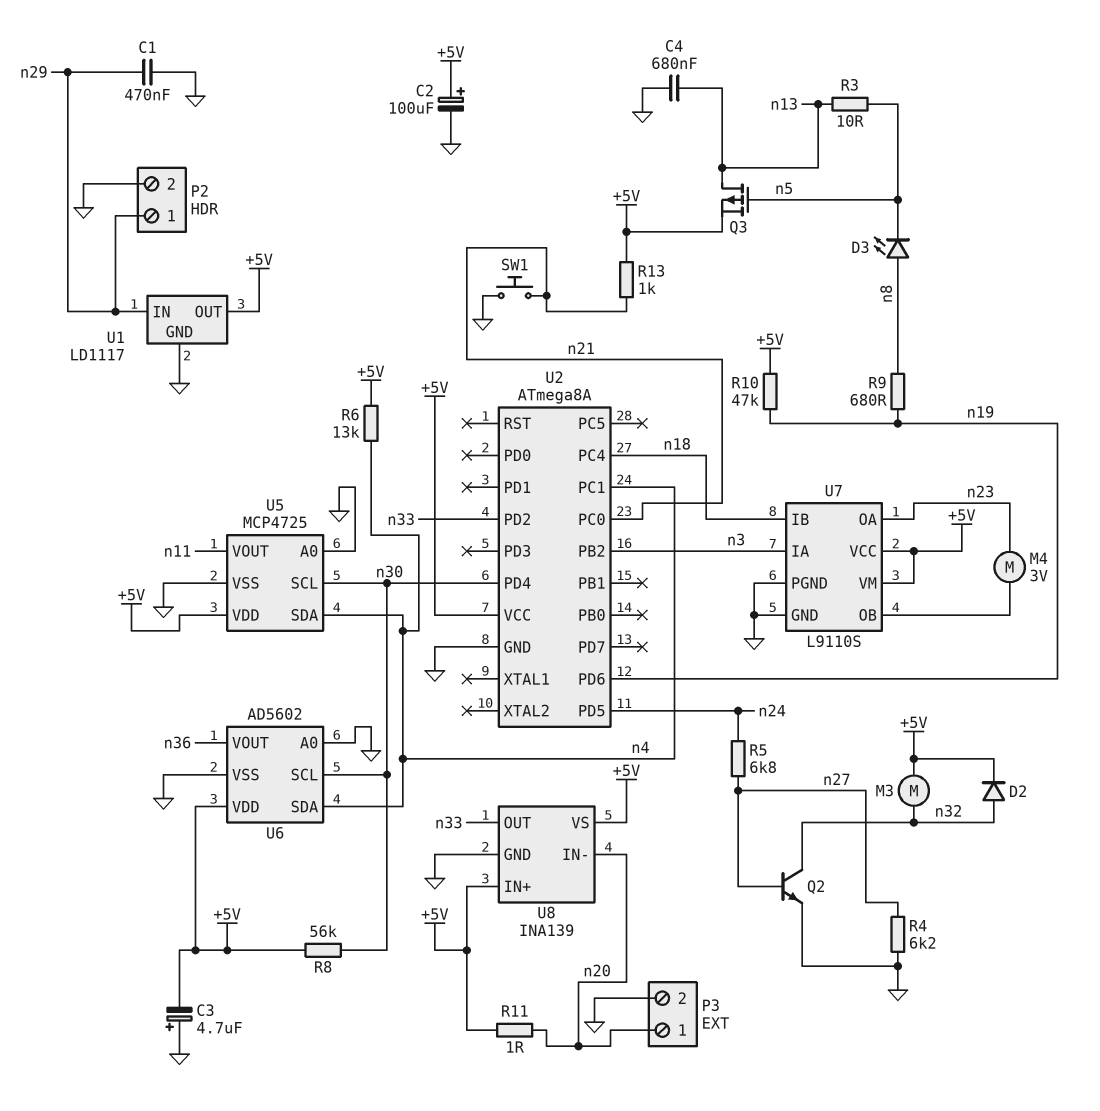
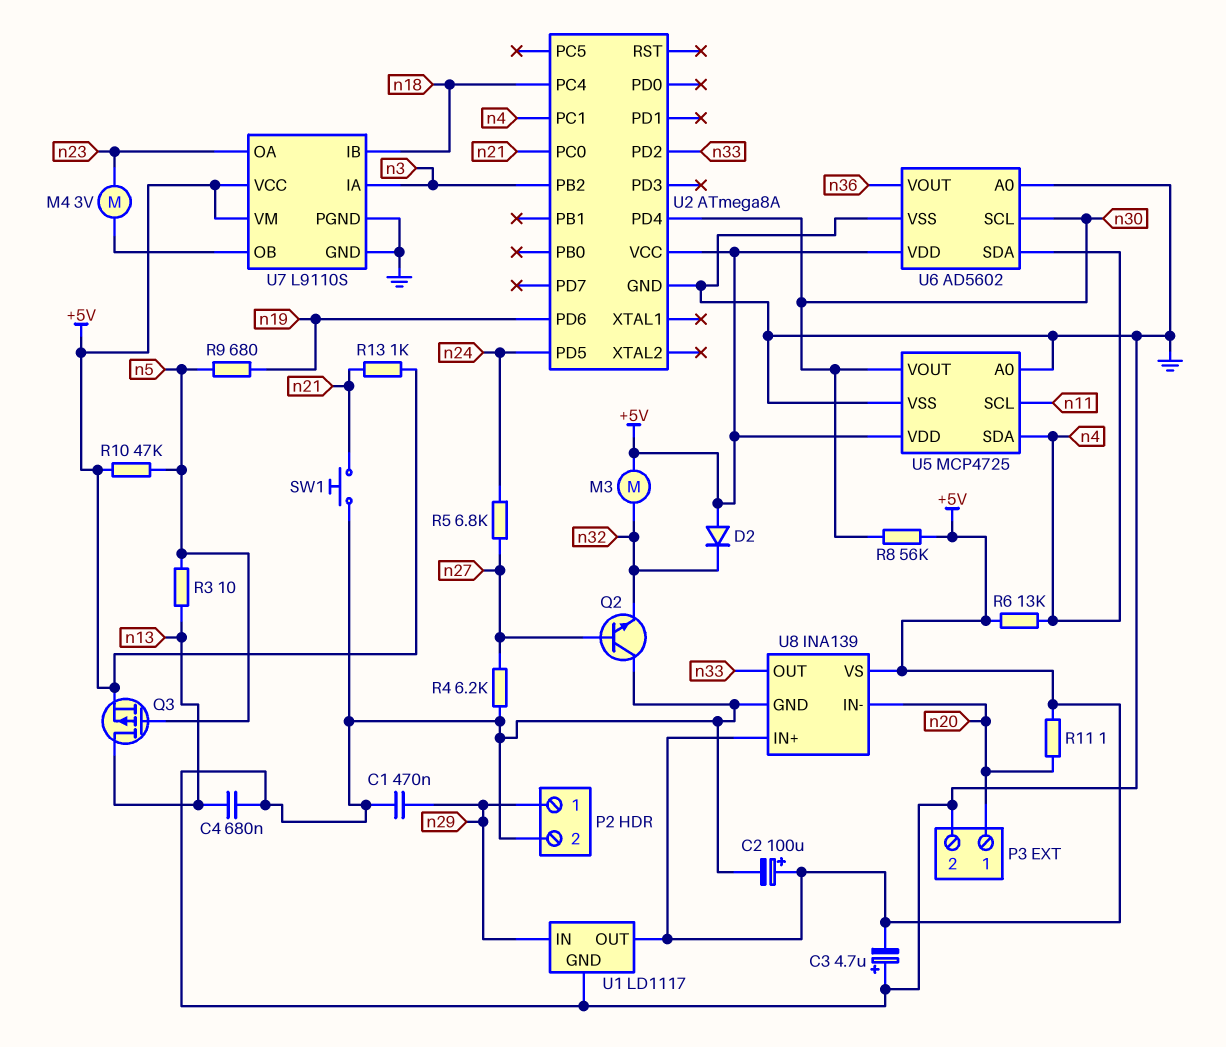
D2: diode (A n32, K +5V) -> diode (A +5V, K n32)
D3: LED (A n8, K n5) -> none
Q2: NPN (B n27, C n32, E GND) -> NPN (B n27, C GND, E n32)
R9: 680 (n8, n19) -> 680 (n5, n19)
R10: 47k (+5V, n19) -> 47k (+5V, n5)
U5 pin SCL: n30 -> n11
U5 pin VOUT: n11 -> n30

